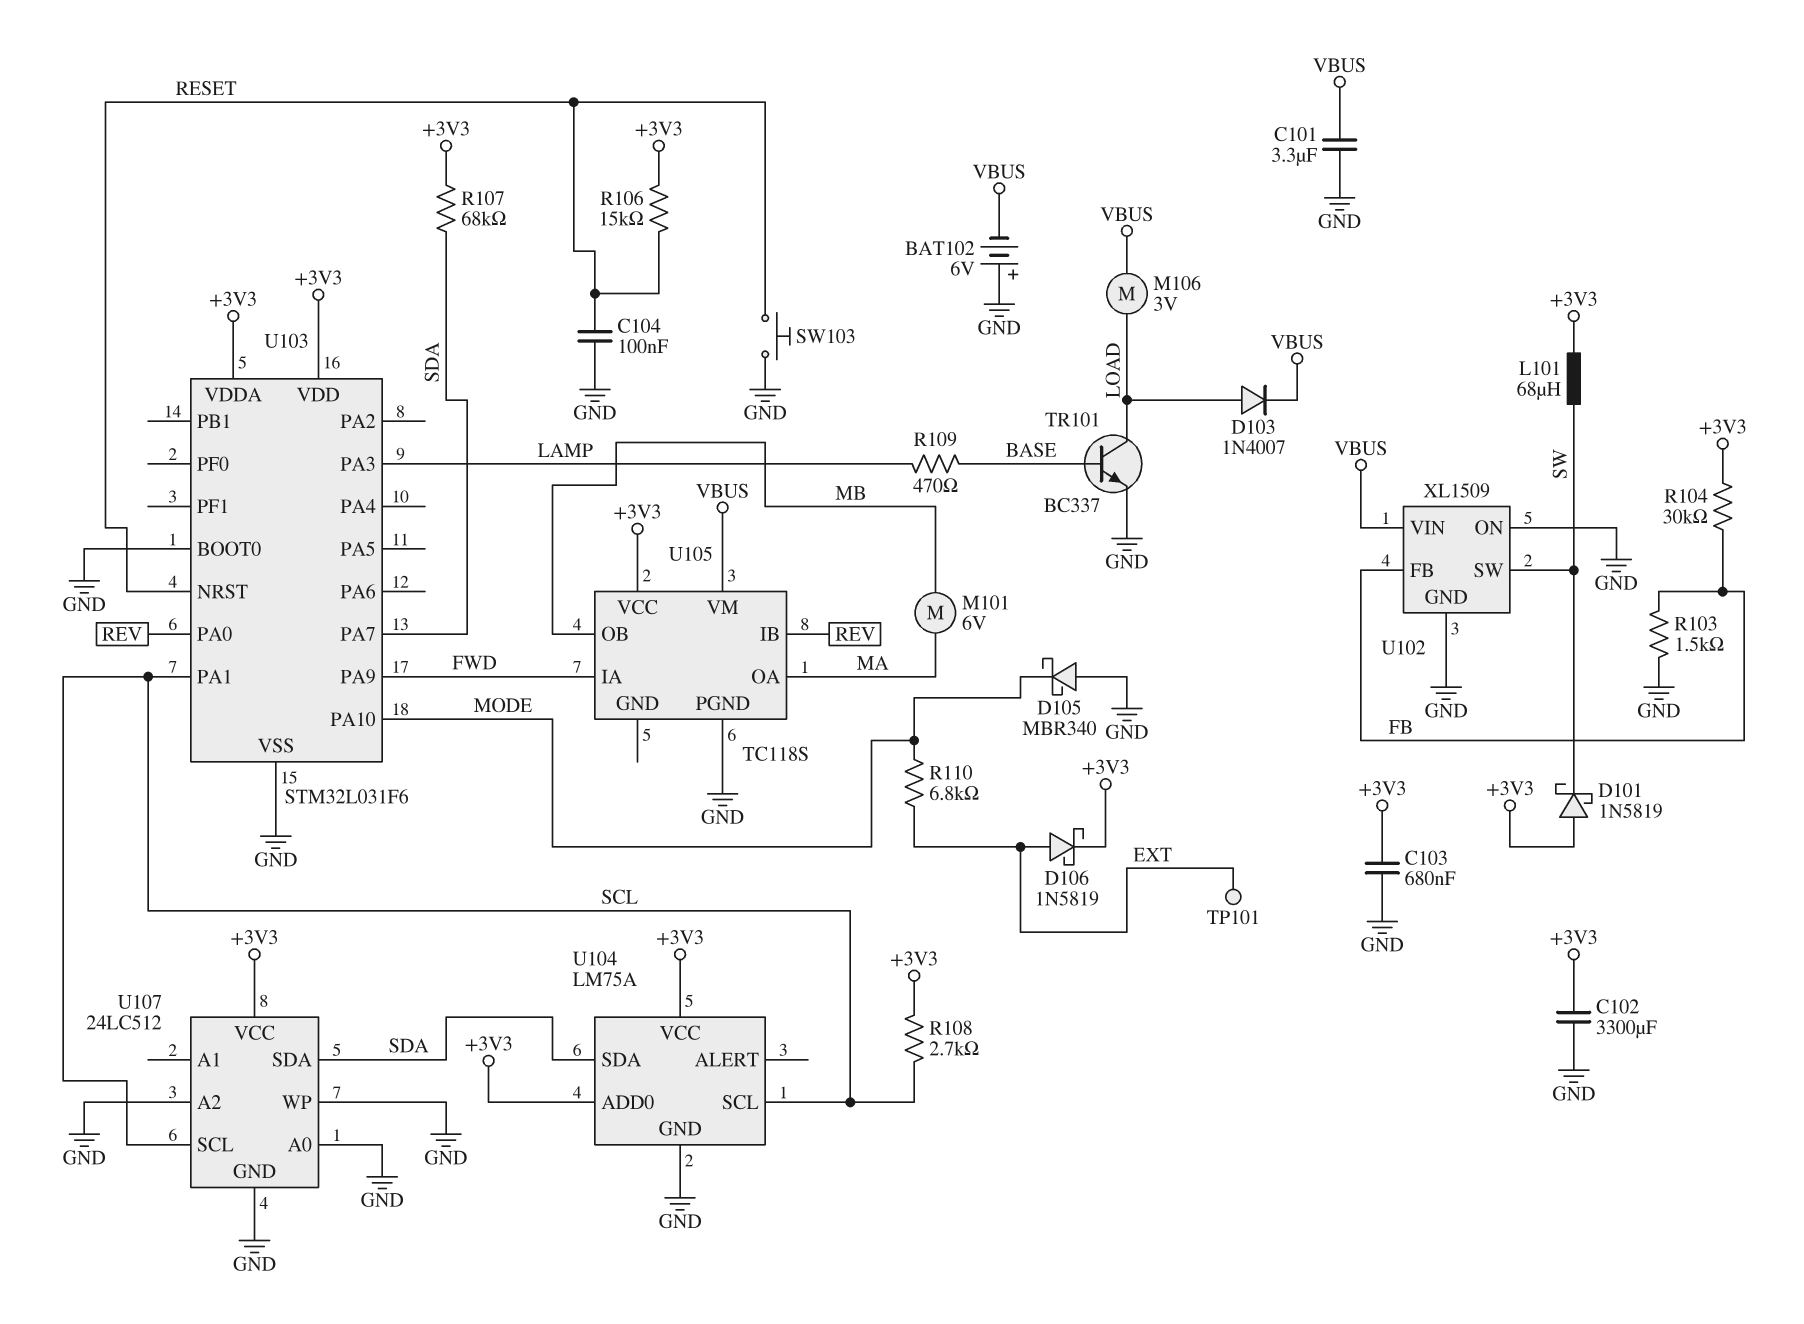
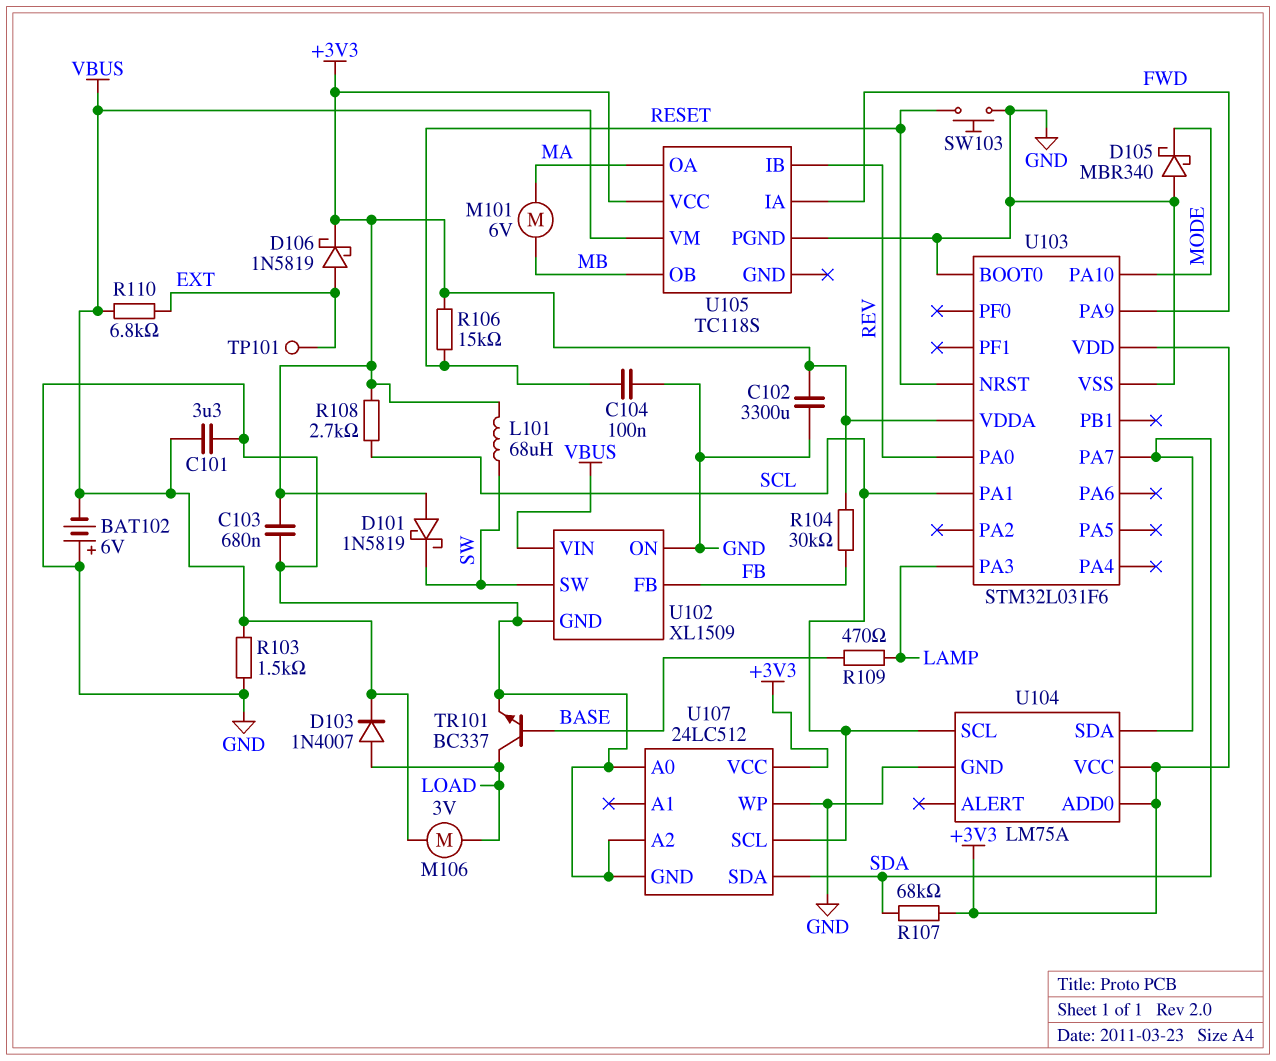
R103: 1.5k (FB, GND) -> 1.5k (GND, VBUS)
R110: 6.8k (EXT, MODE) -> 6.8k (EXT, VBUS)

